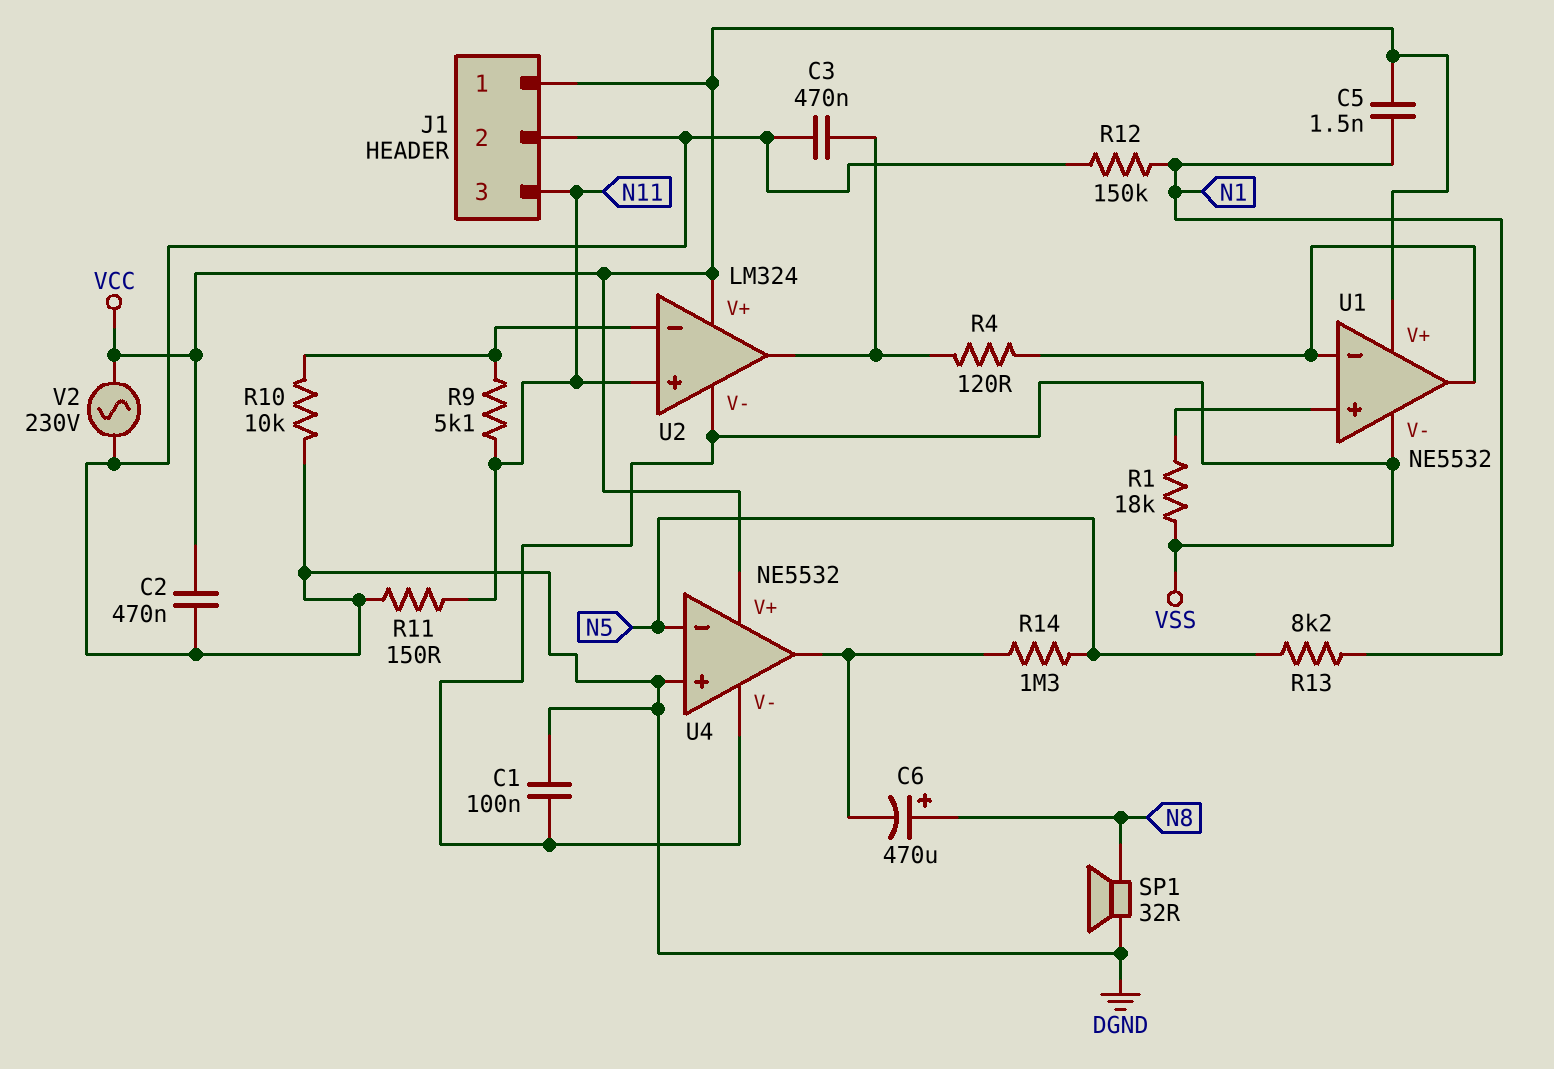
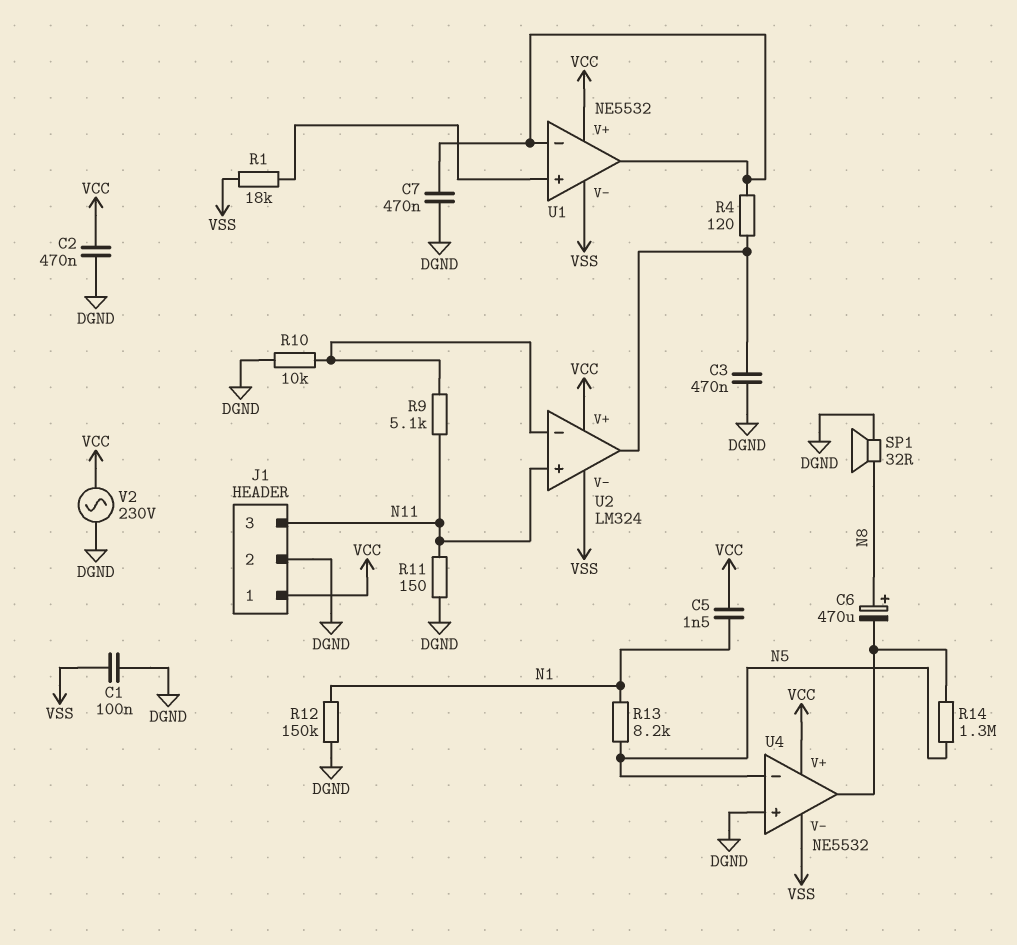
C7: none -> 470nF (DGND, U1/in-)

